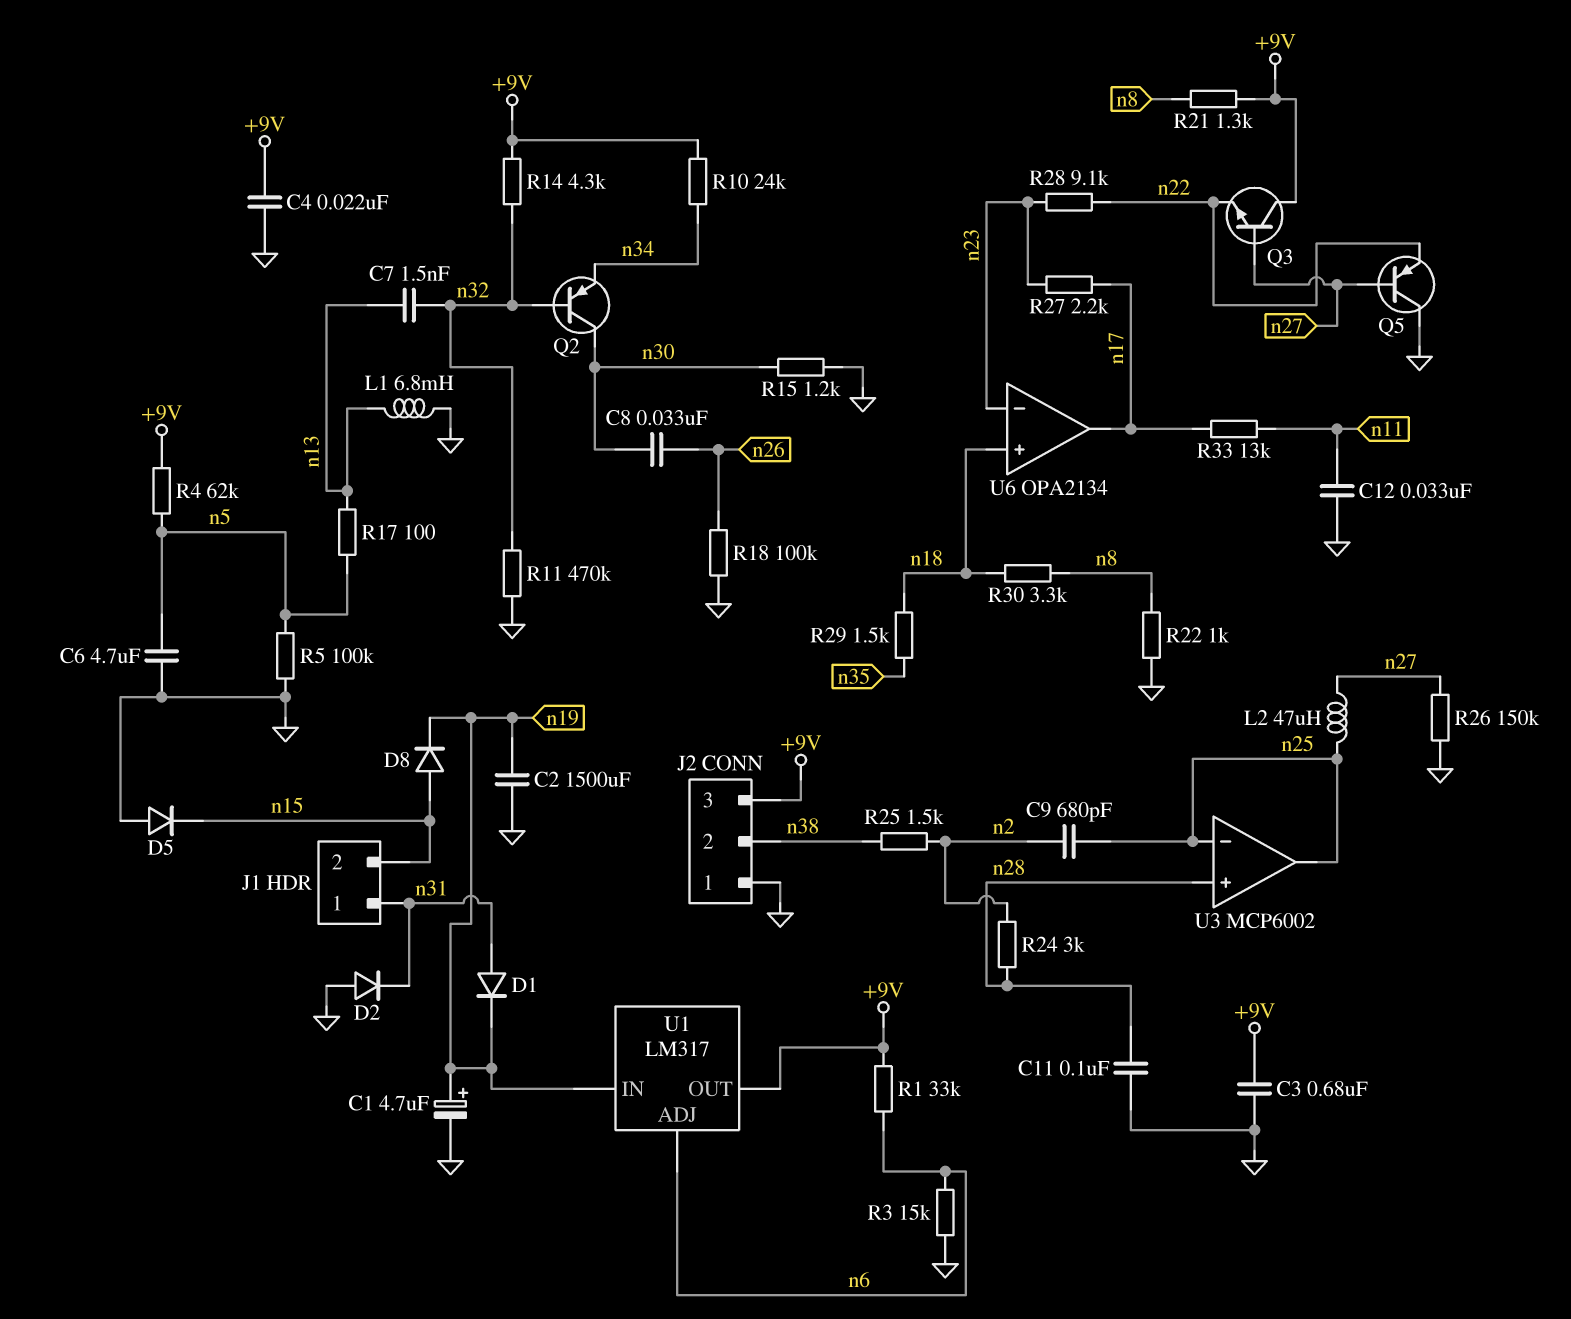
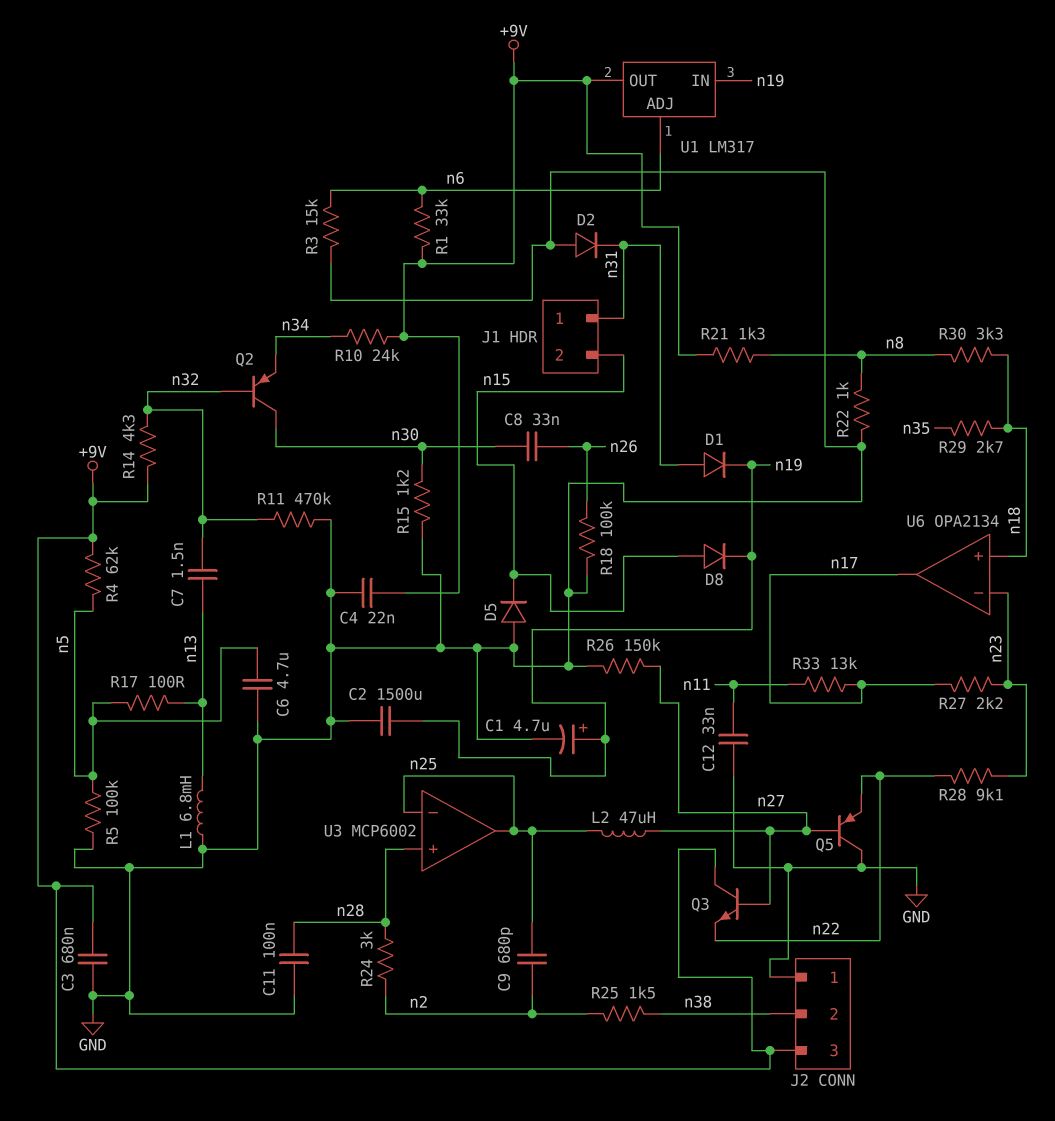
R29: 1.5k (n18, n35) -> 2.7k (n18, n35)

